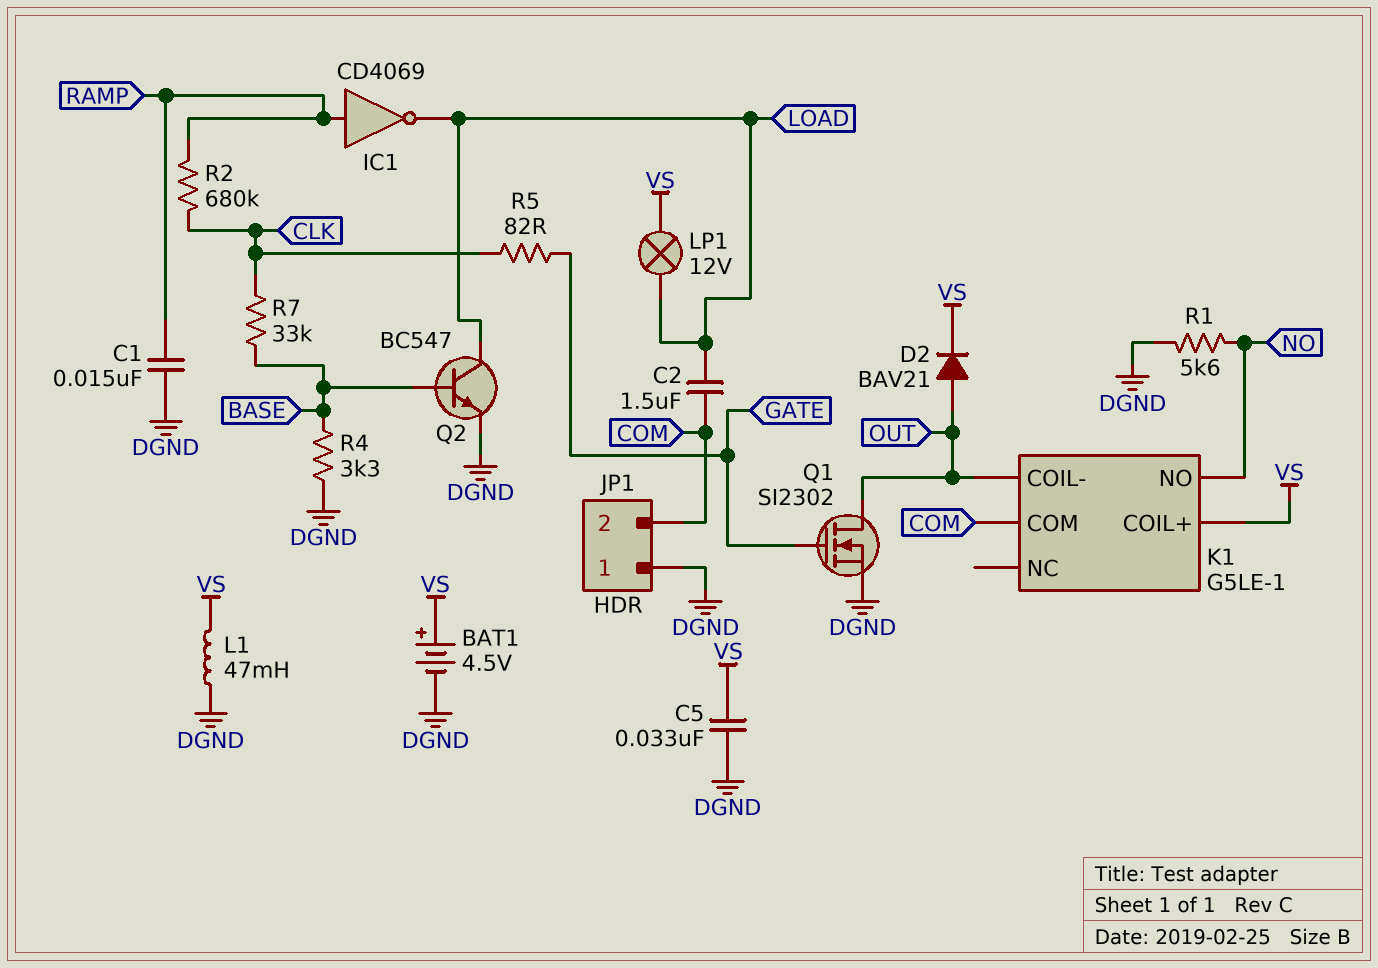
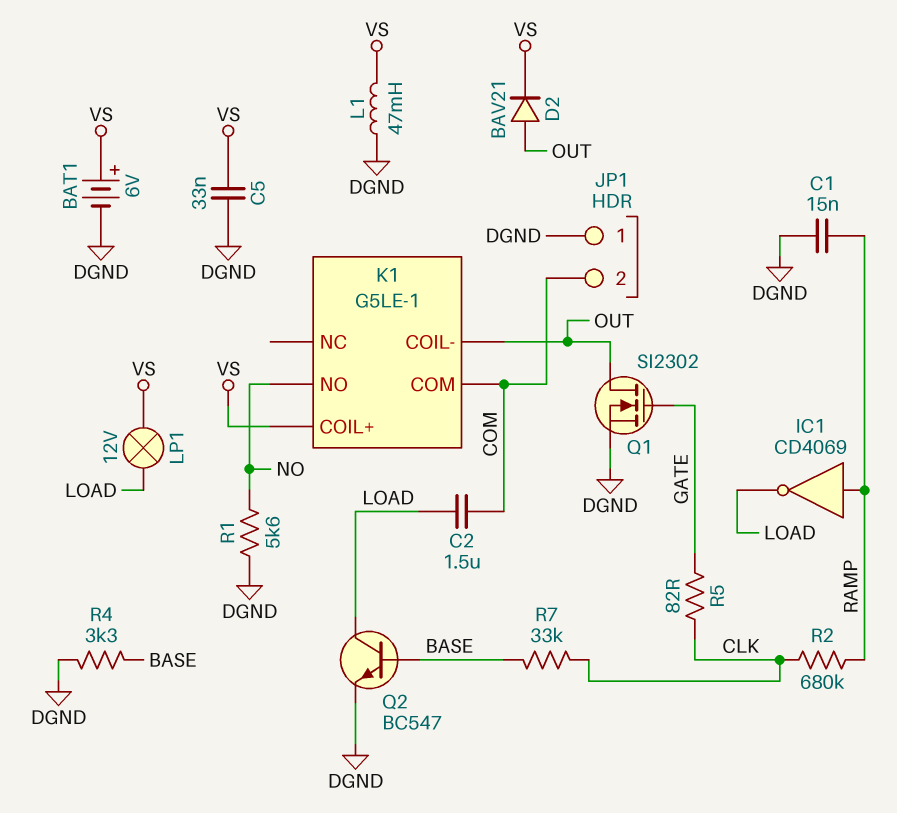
BAT1: 4.5V (plus VS, minus DGND) -> 6V (plus VS, minus DGND)

